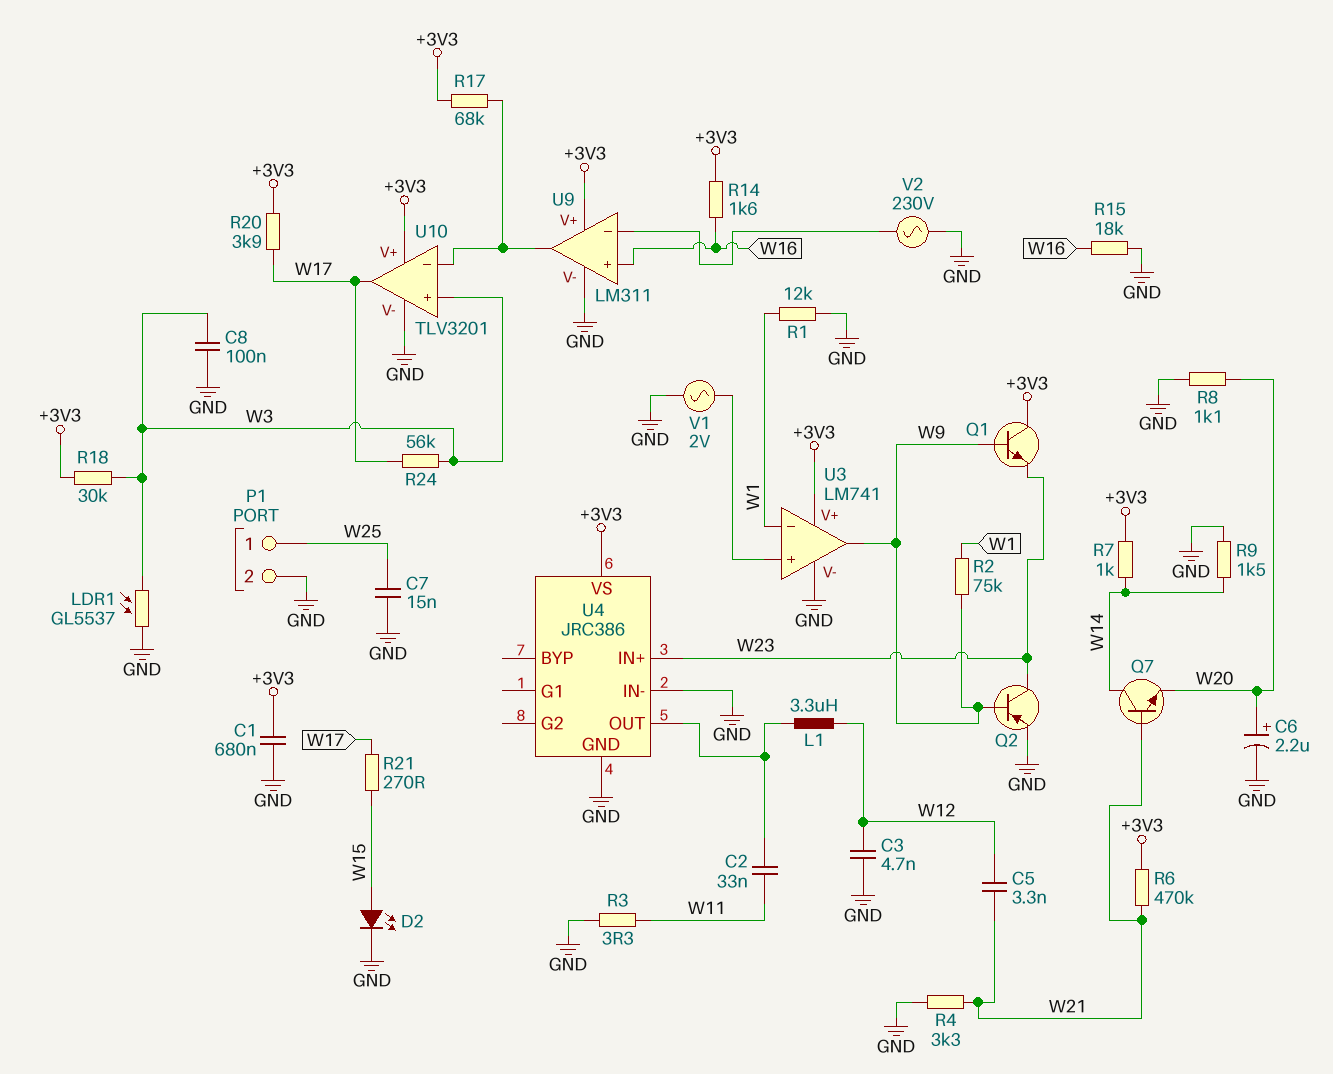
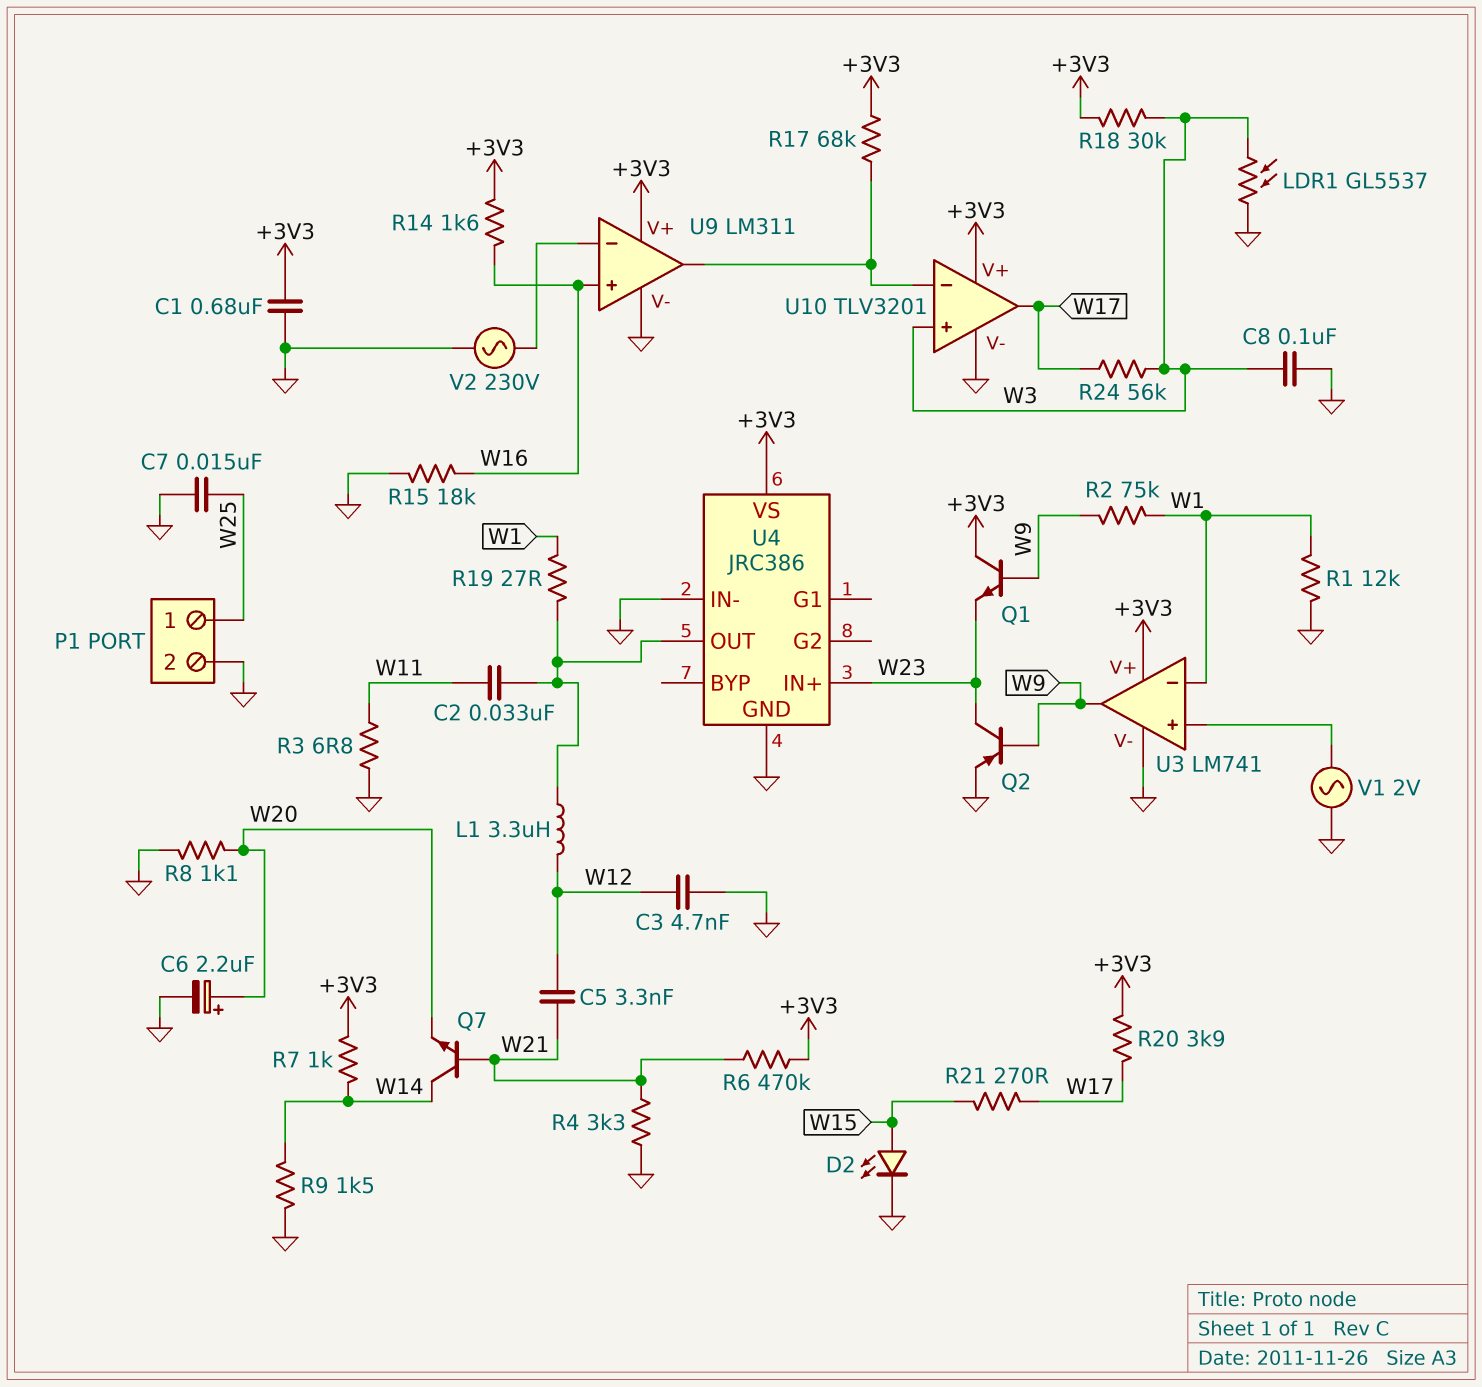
R3: 3.3 (GND, W11) -> 6.8 (GND, W11)
R19: none -> 27 (U4/OUT, W1)

